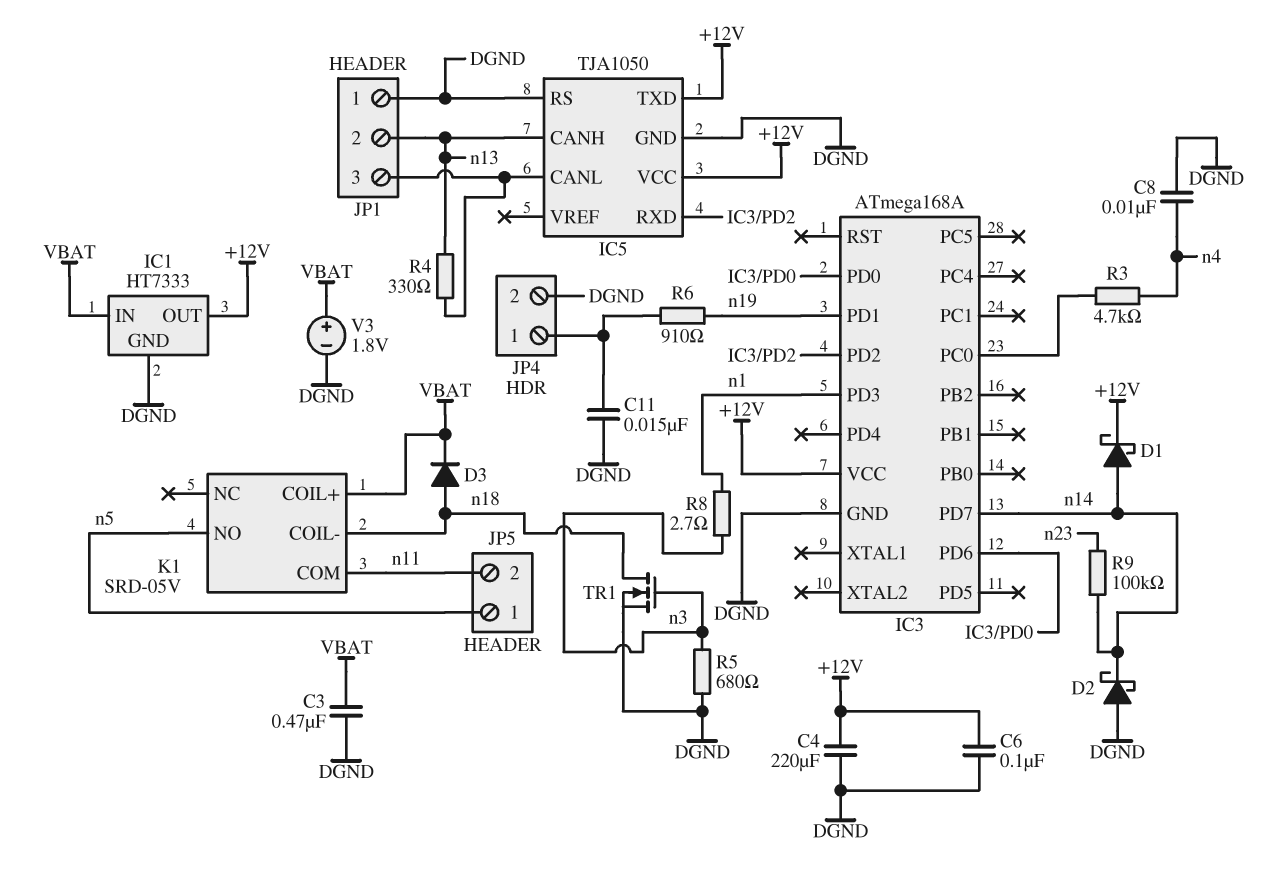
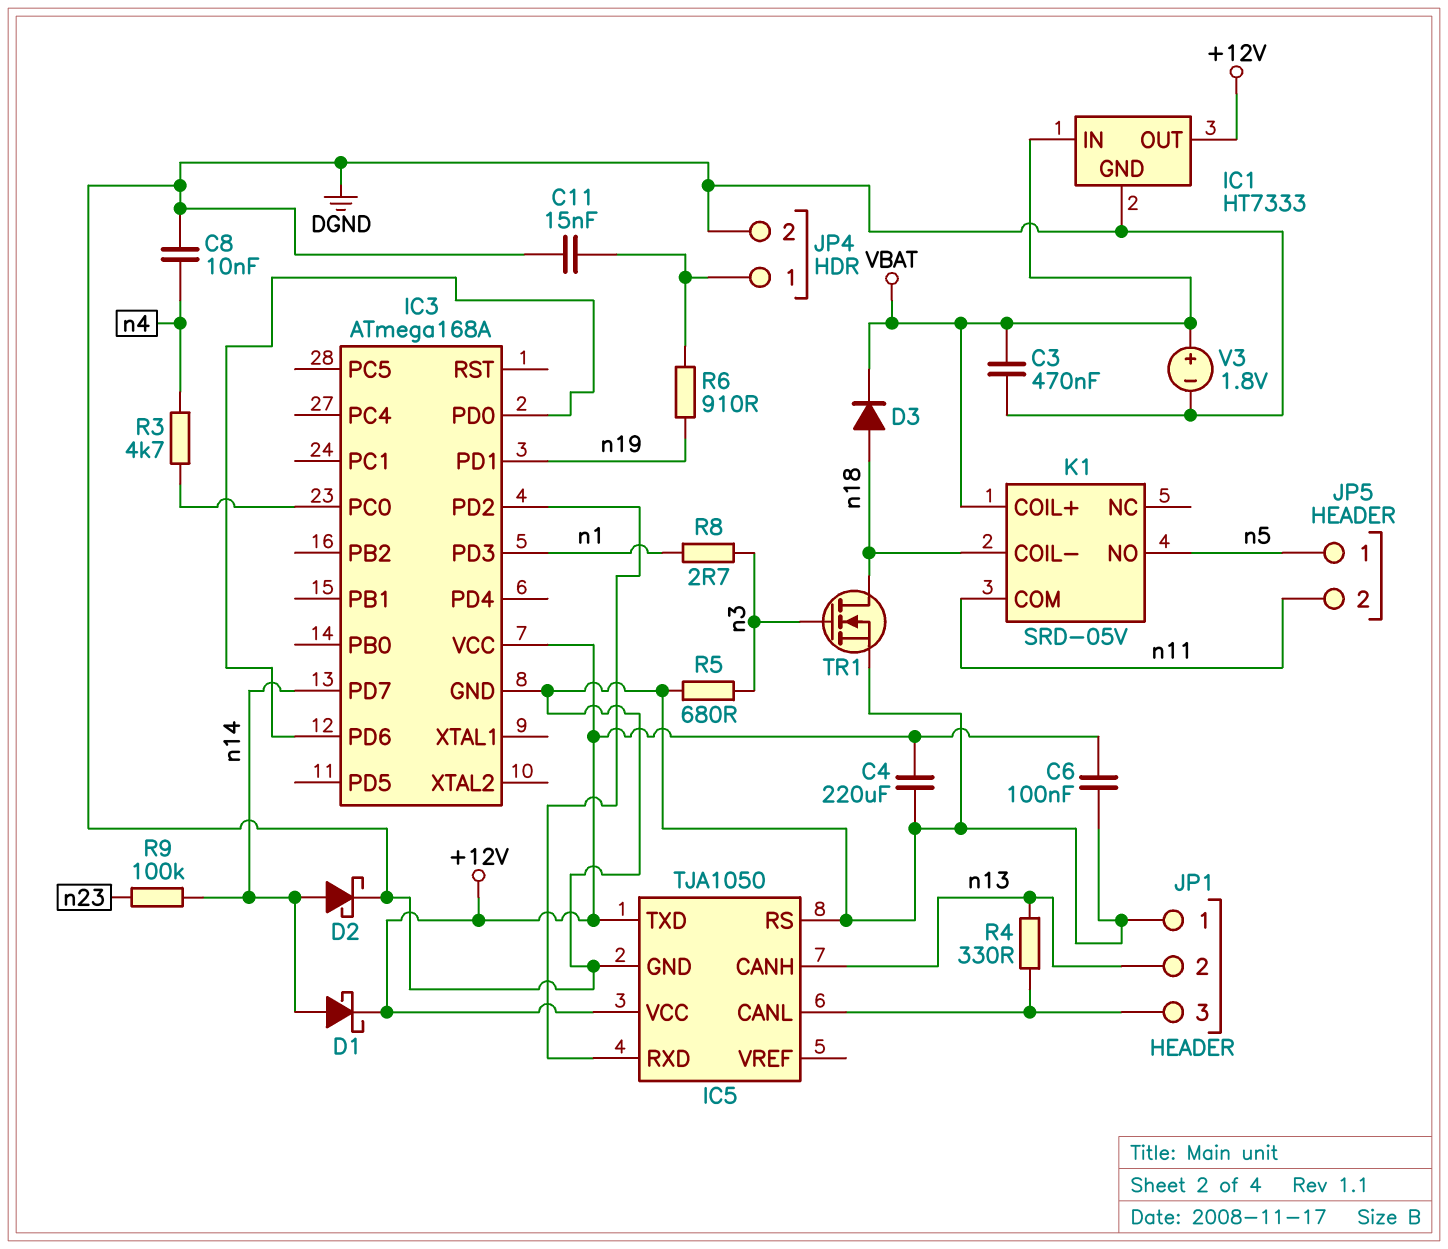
D2: schottky (A DGND, K n14) -> schottky (A n14, K DGND)

